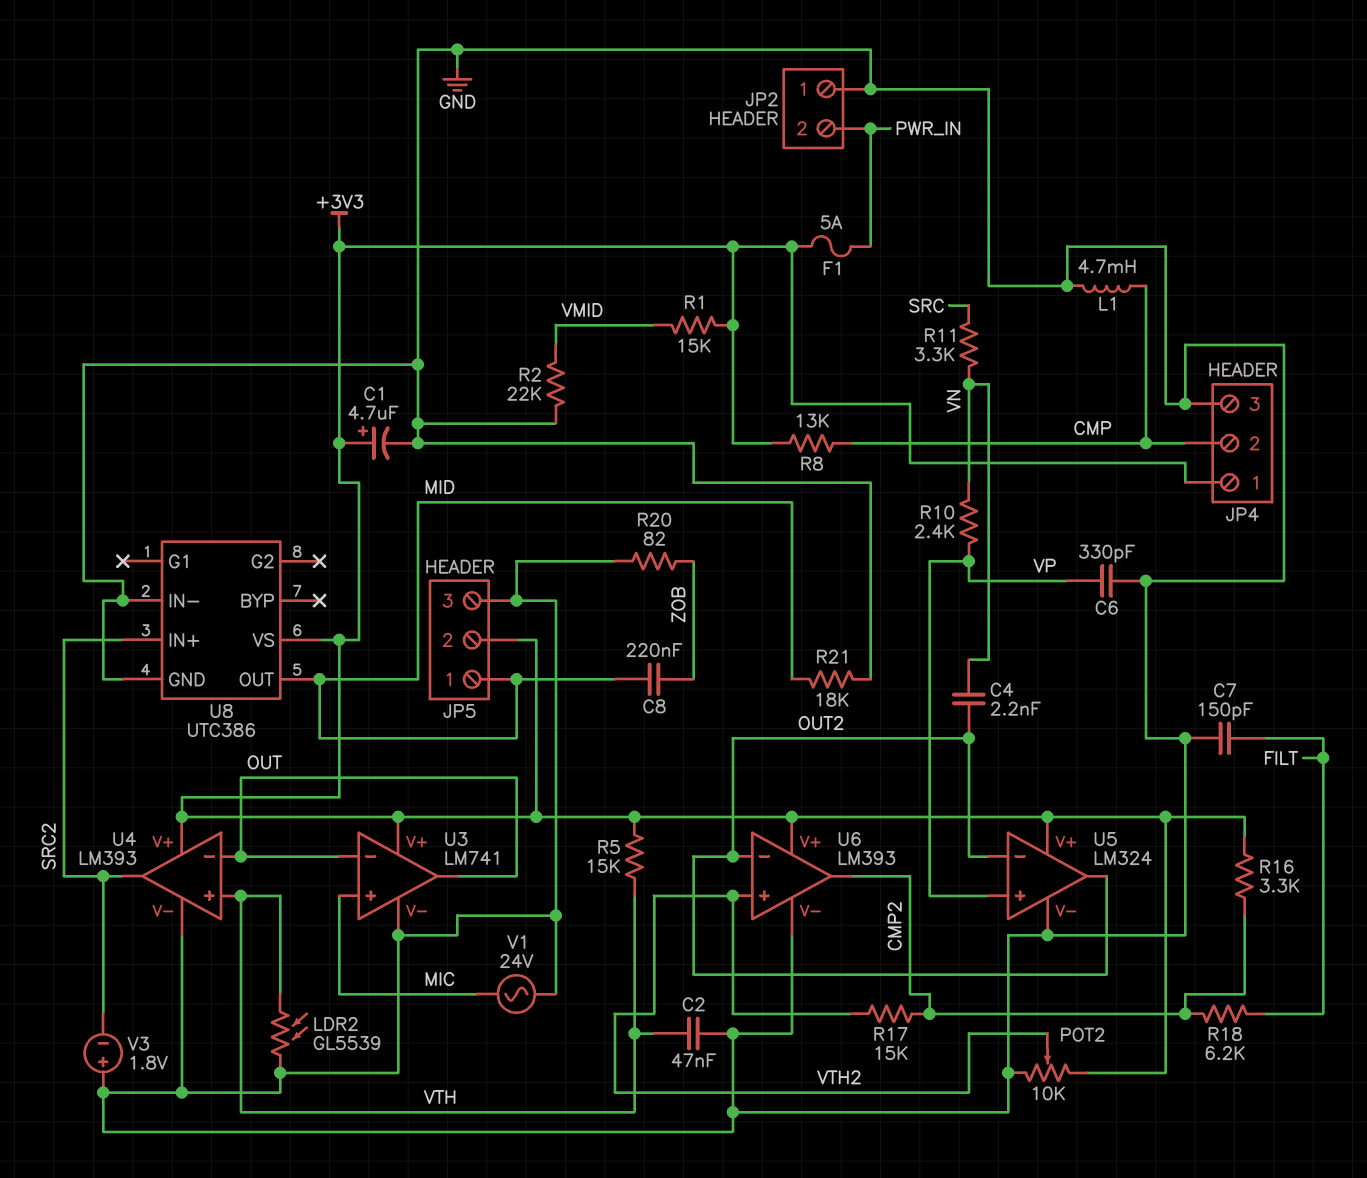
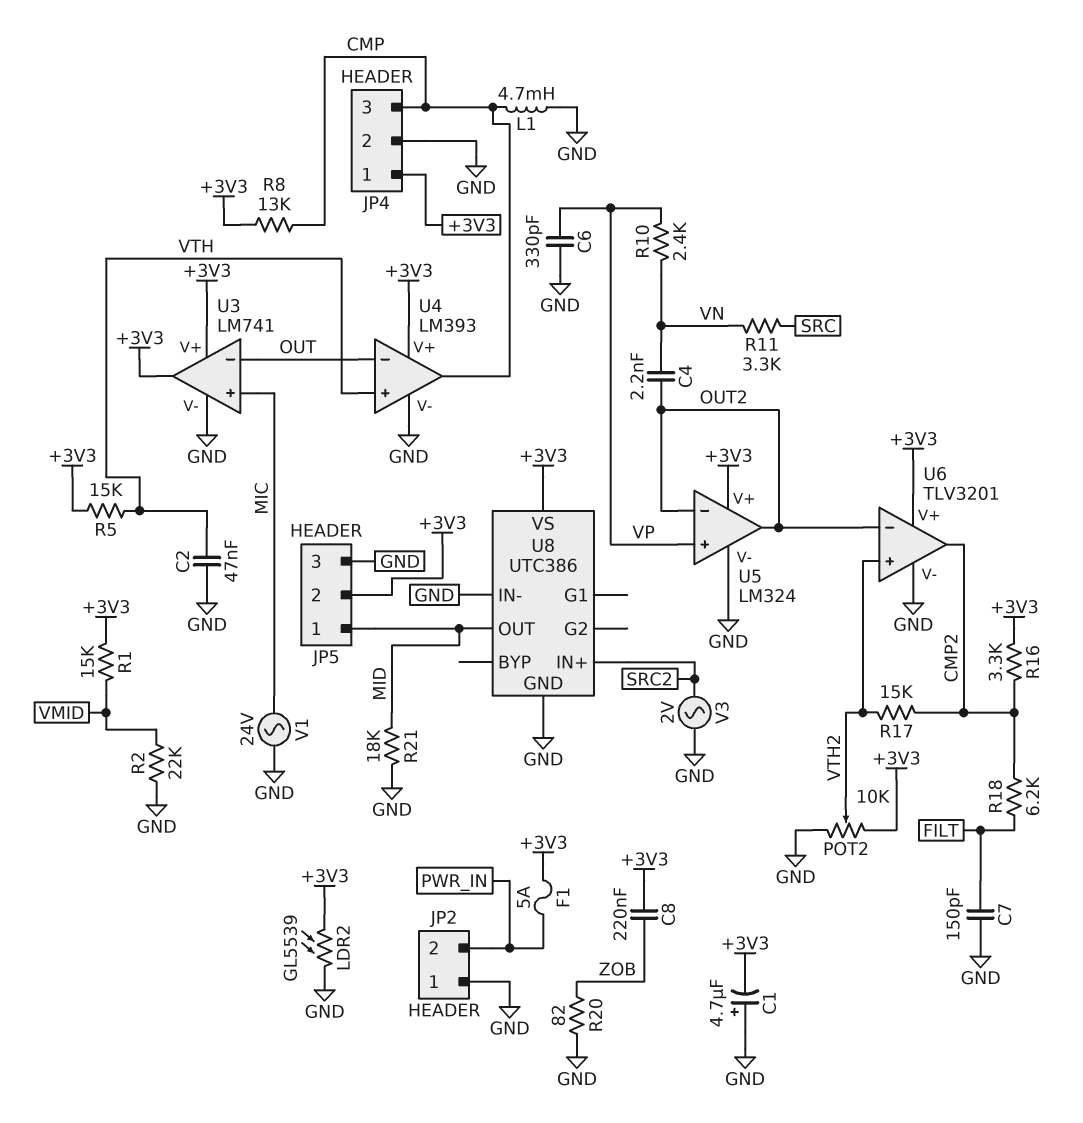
C1: 4.7uF (plus +3V3, minus GND) -> 4.7uF (plus GND, minus +3V3)
C8: 220nF (MID, ZOB) -> 220nF (+3V3, ZOB)
JP4 pin 2: CMP -> GND
JP4 pin 3: GND -> CMP
LDR2: GL5539 (GND, VTH) -> GL5539 (+3V3, GND)
U3 pin out: OUT -> +3V3
U4 pin out: SRC2 -> CMP
U6: LM393 -> TLV3201
V3: 1.8V (plus GND, minus SRC2) -> AC 2V (GND, SRC2)

